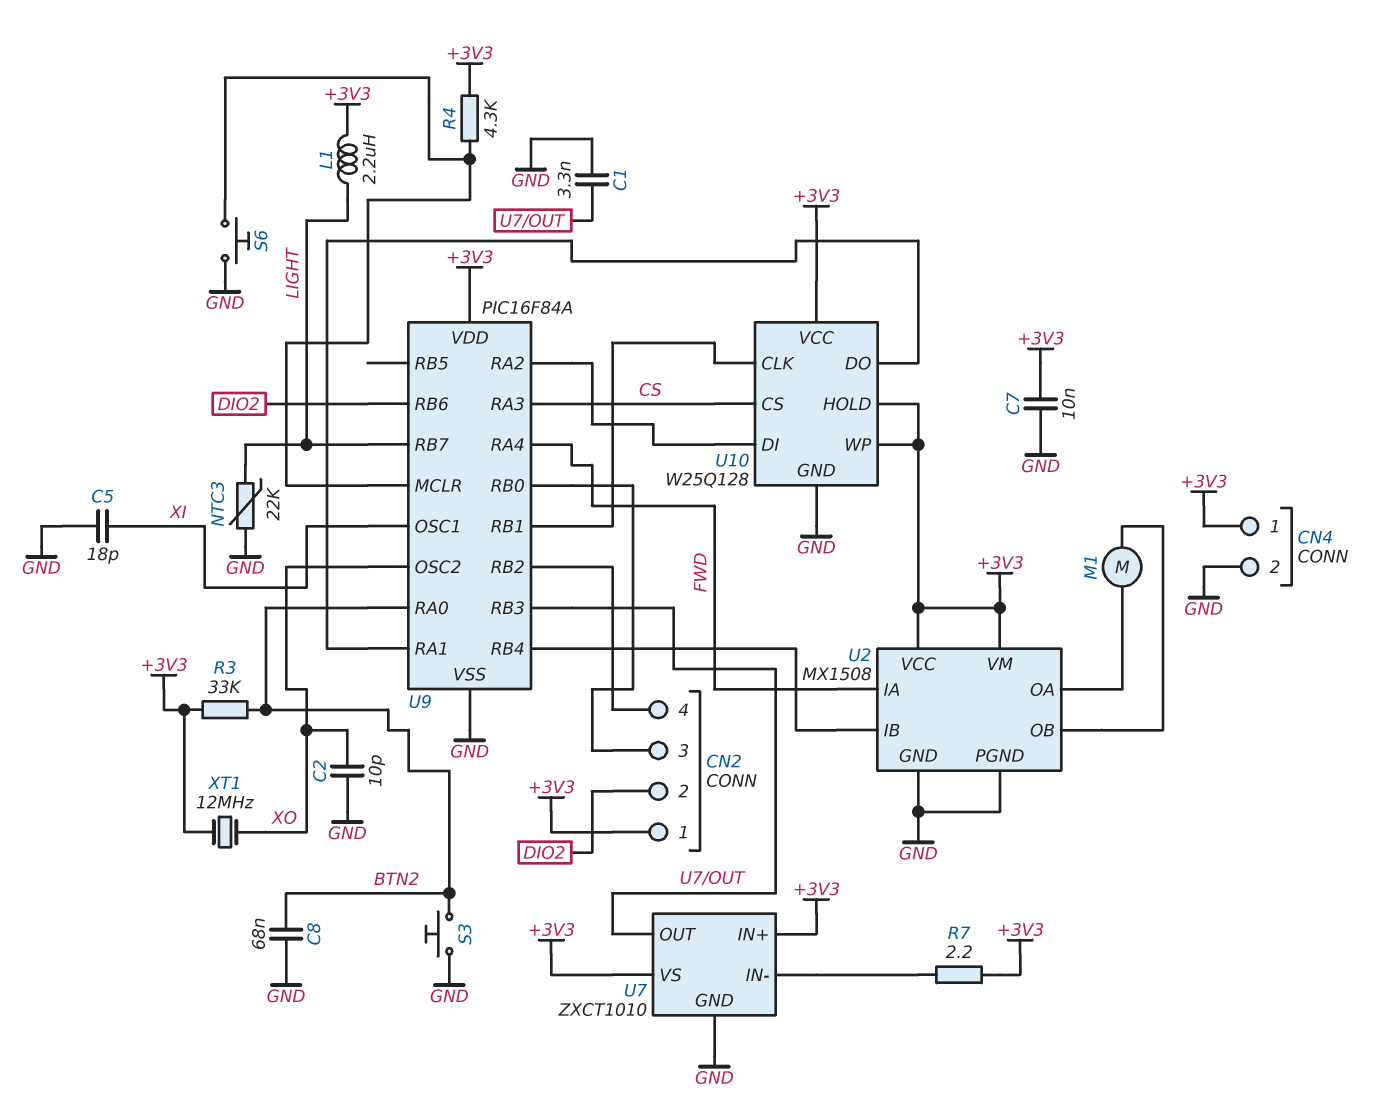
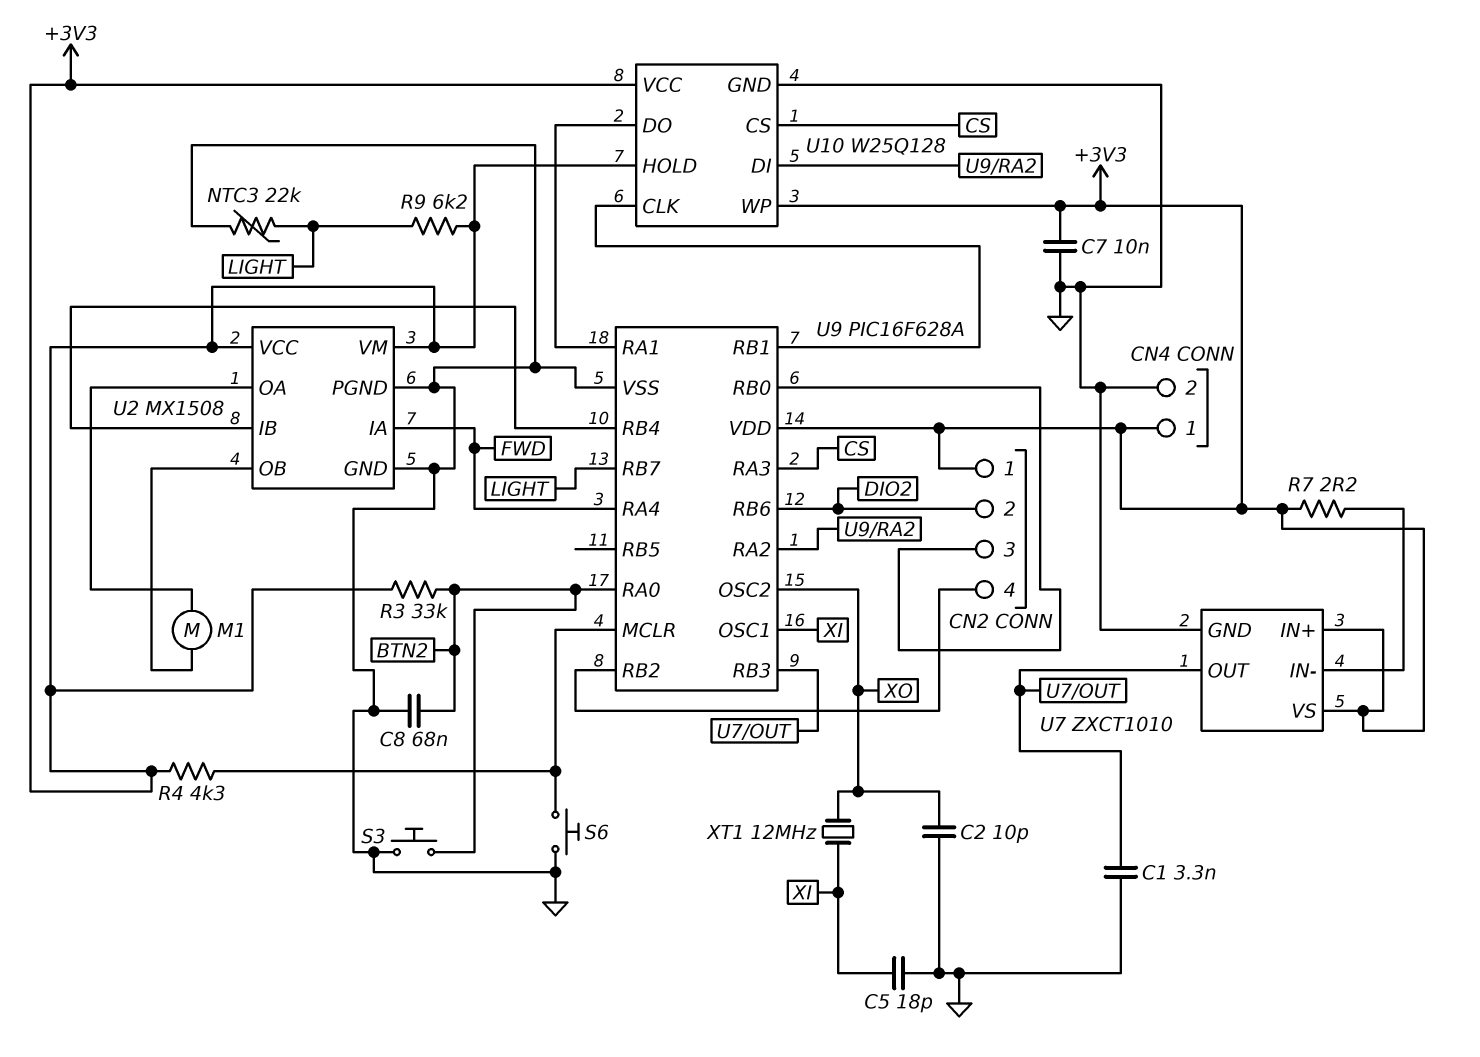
L1: 2.2uH (+3V3, LIGHT) -> none
R9: none -> 6.2k (+3V3, LIGHT)
U9: PIC16F84A -> PIC16F628A
XT1: 12MHz (+3V3, XO) -> 12MHz (XI, XO)

